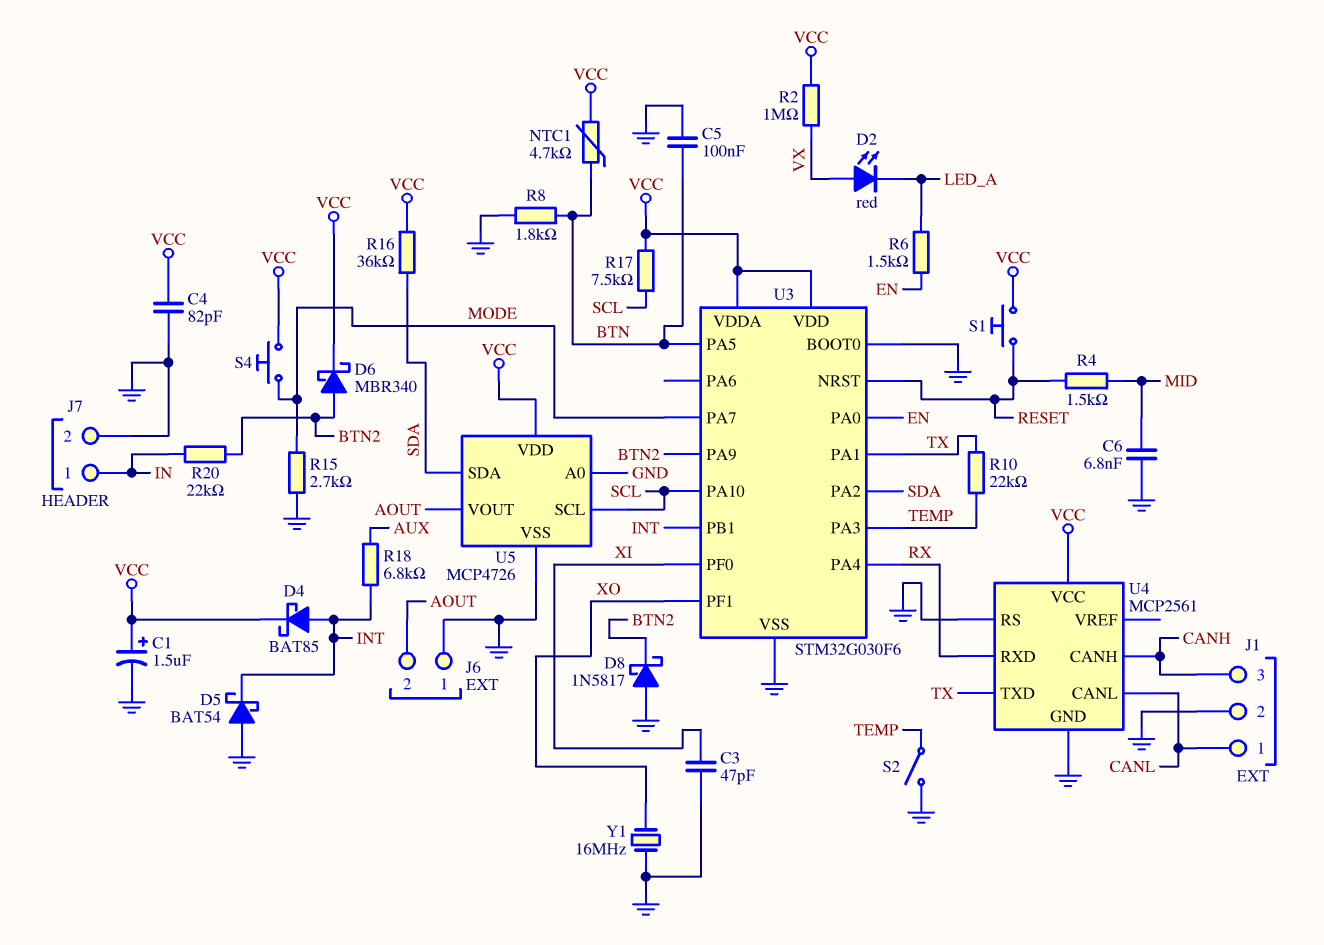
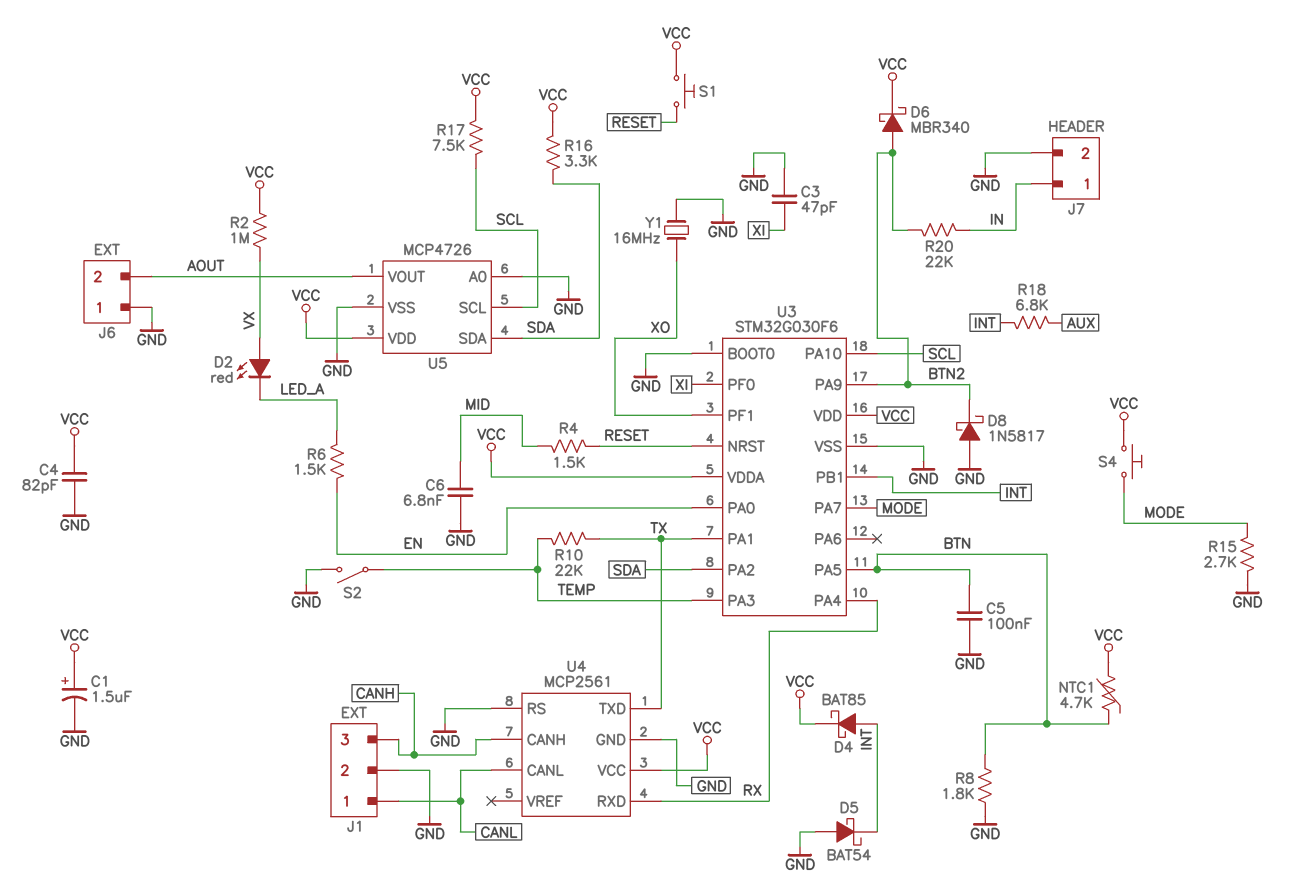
R16: 36k (SDA, VCC) -> 3.3k (SDA, VCC)

